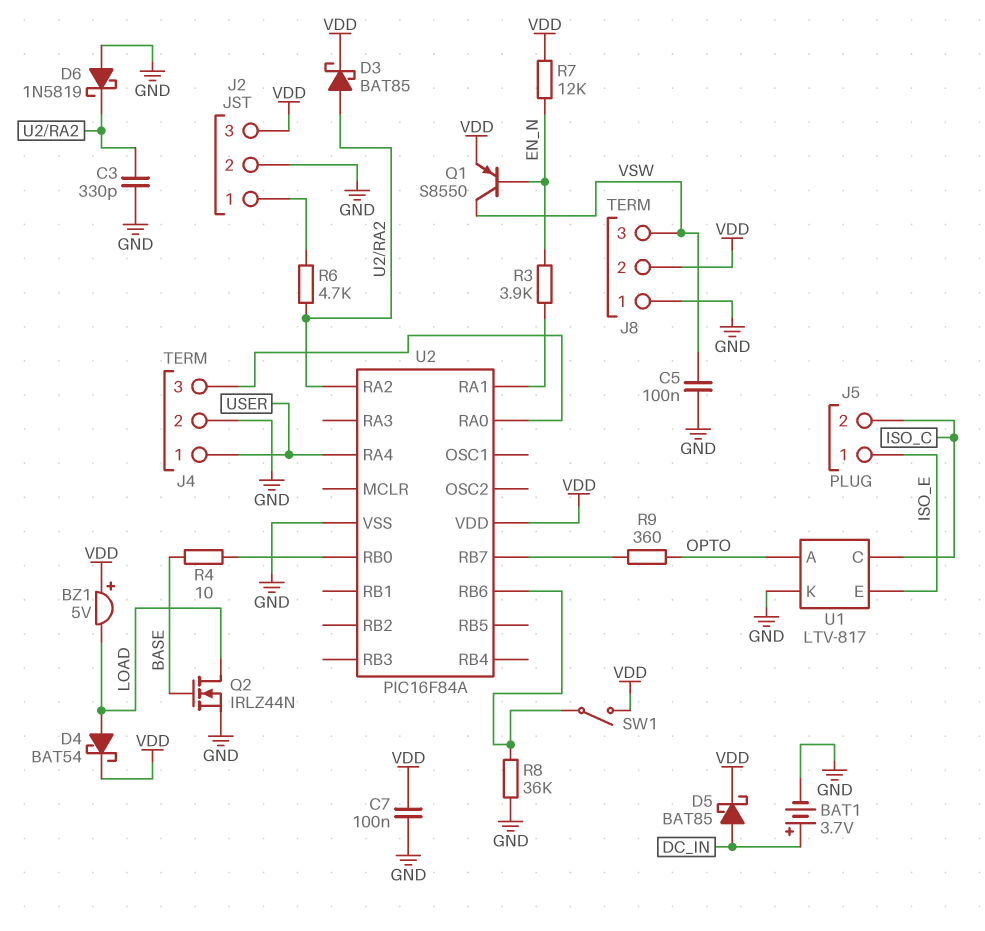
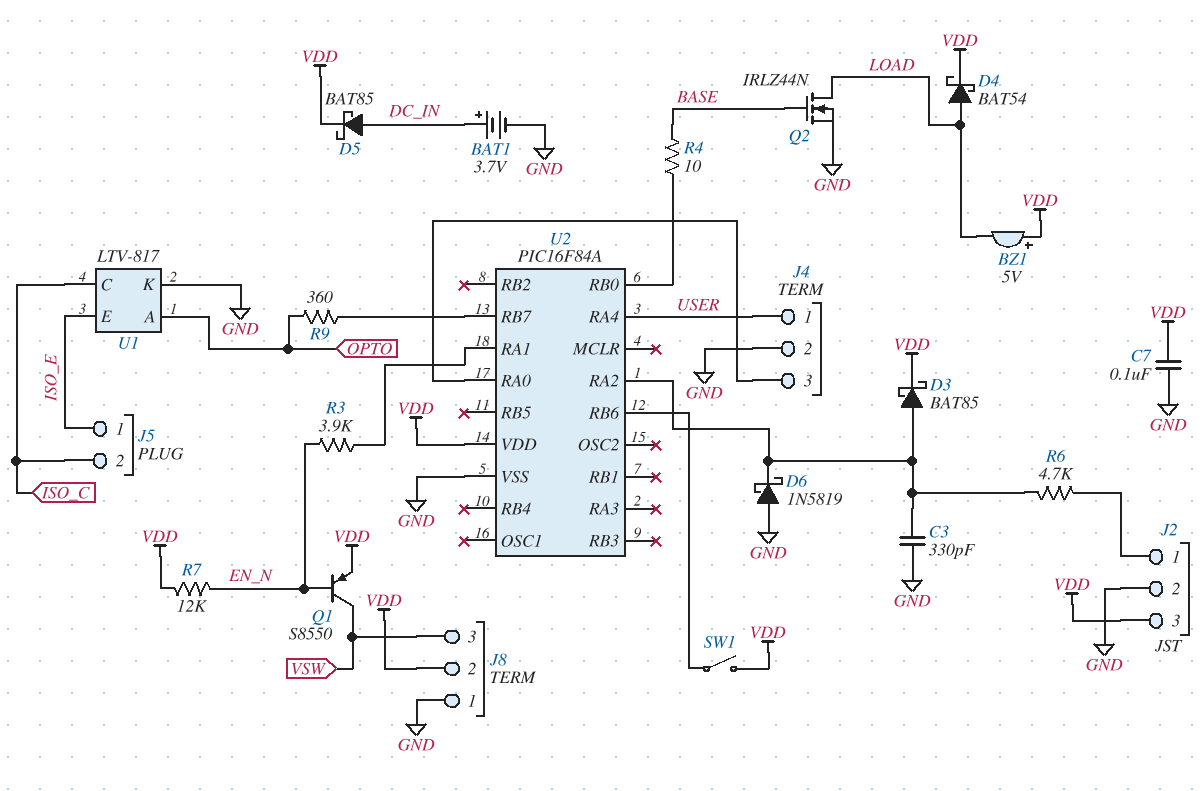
C5: 100nF (GND, VSW) -> none
R8: 36k (GND, U2/RB6) -> none

